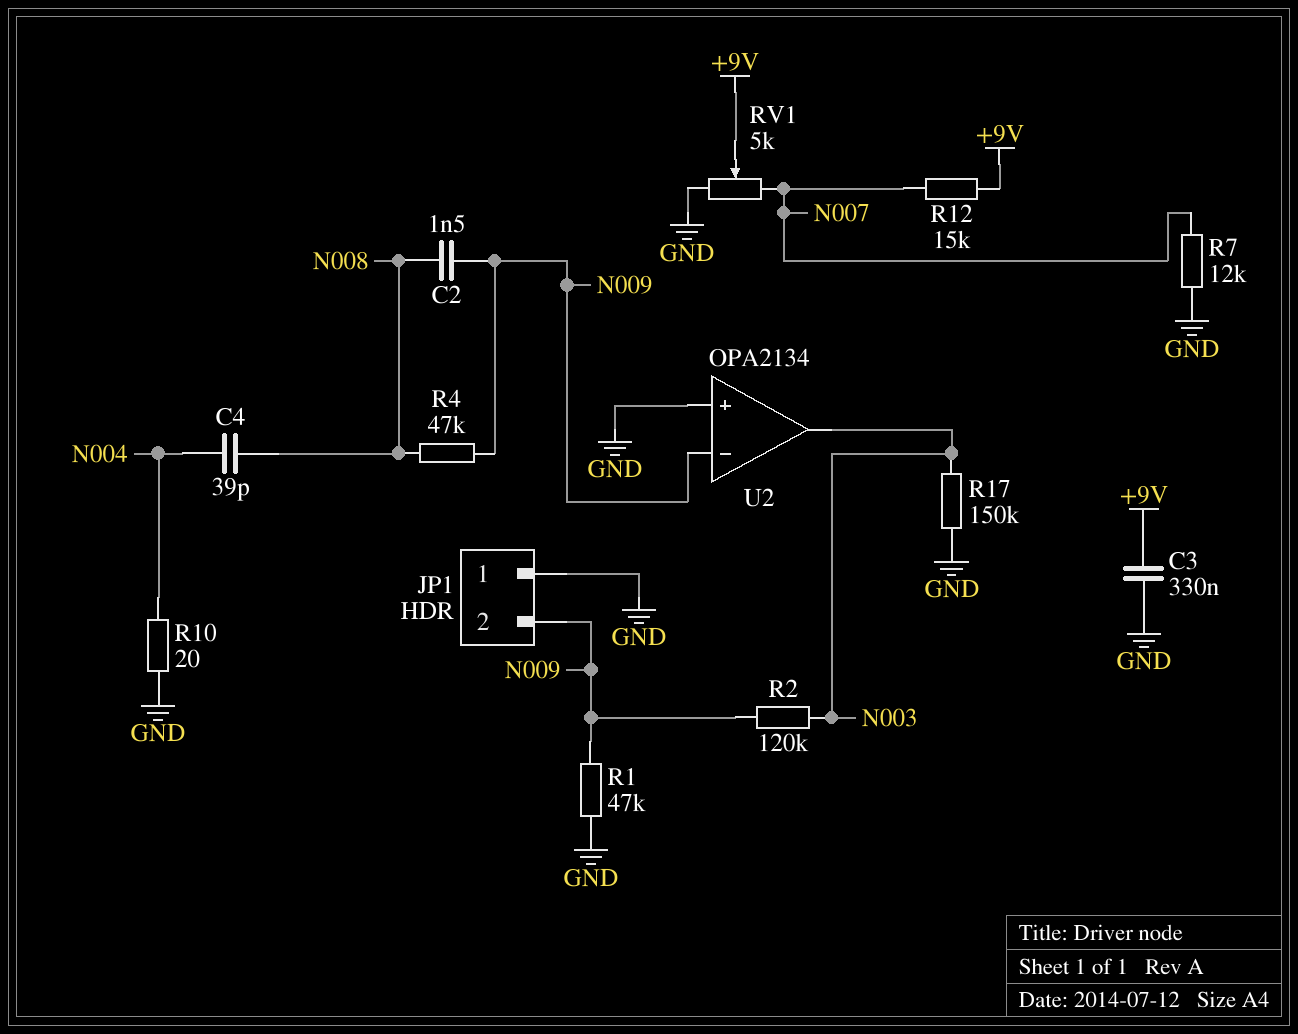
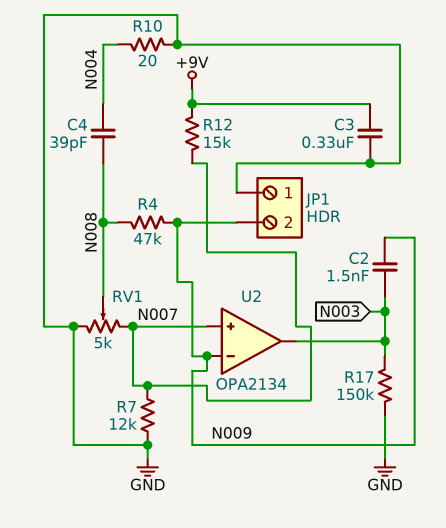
C2: 1.5nF (N008, N009) -> 1.5nF (N003, N009)
R1: 47k (GND, N009) -> none
R2: 120k (N003, N009) -> none
RV1: 5k (GND, N007, wiper +9V) -> 5k (GND, N007, wiper N008)
U2 pin in+: GND -> N007

